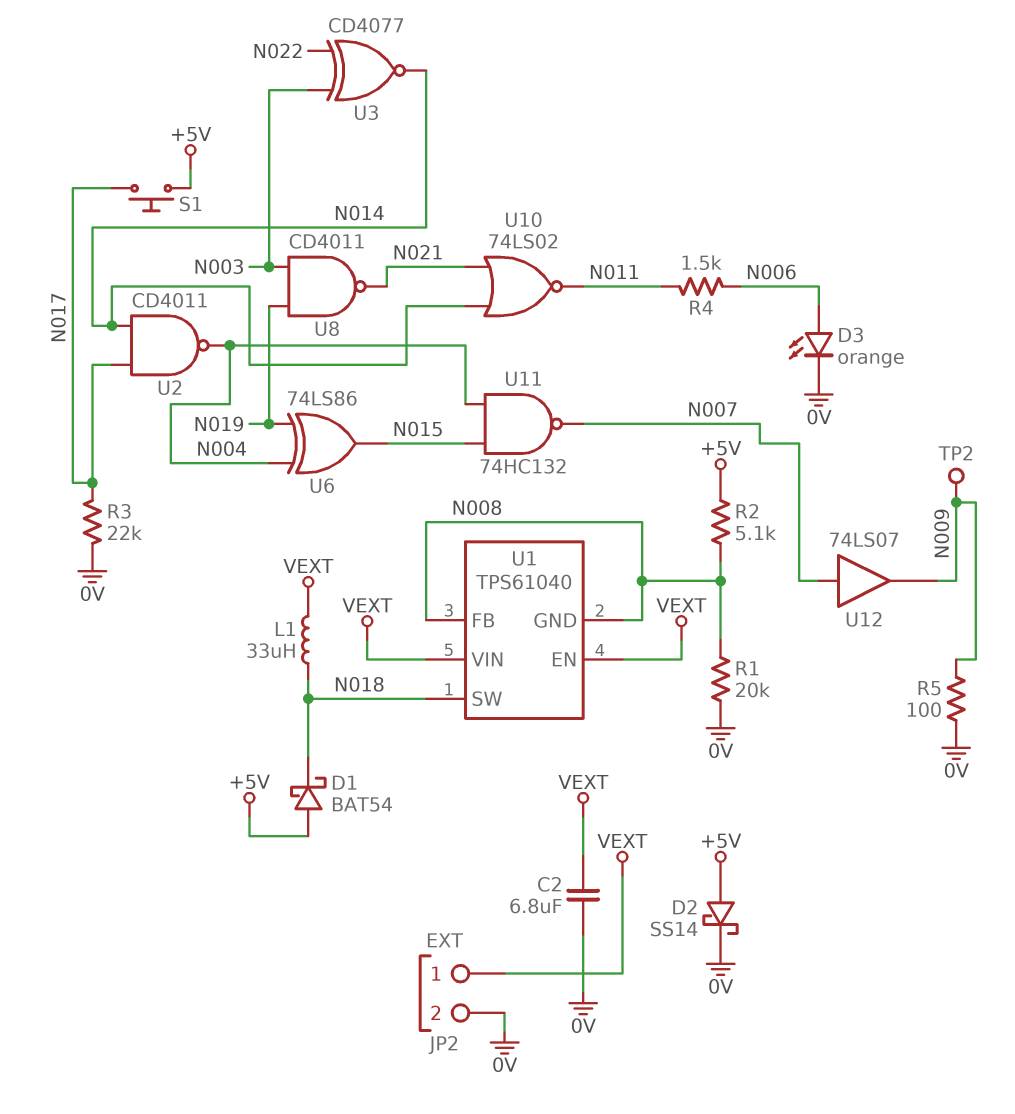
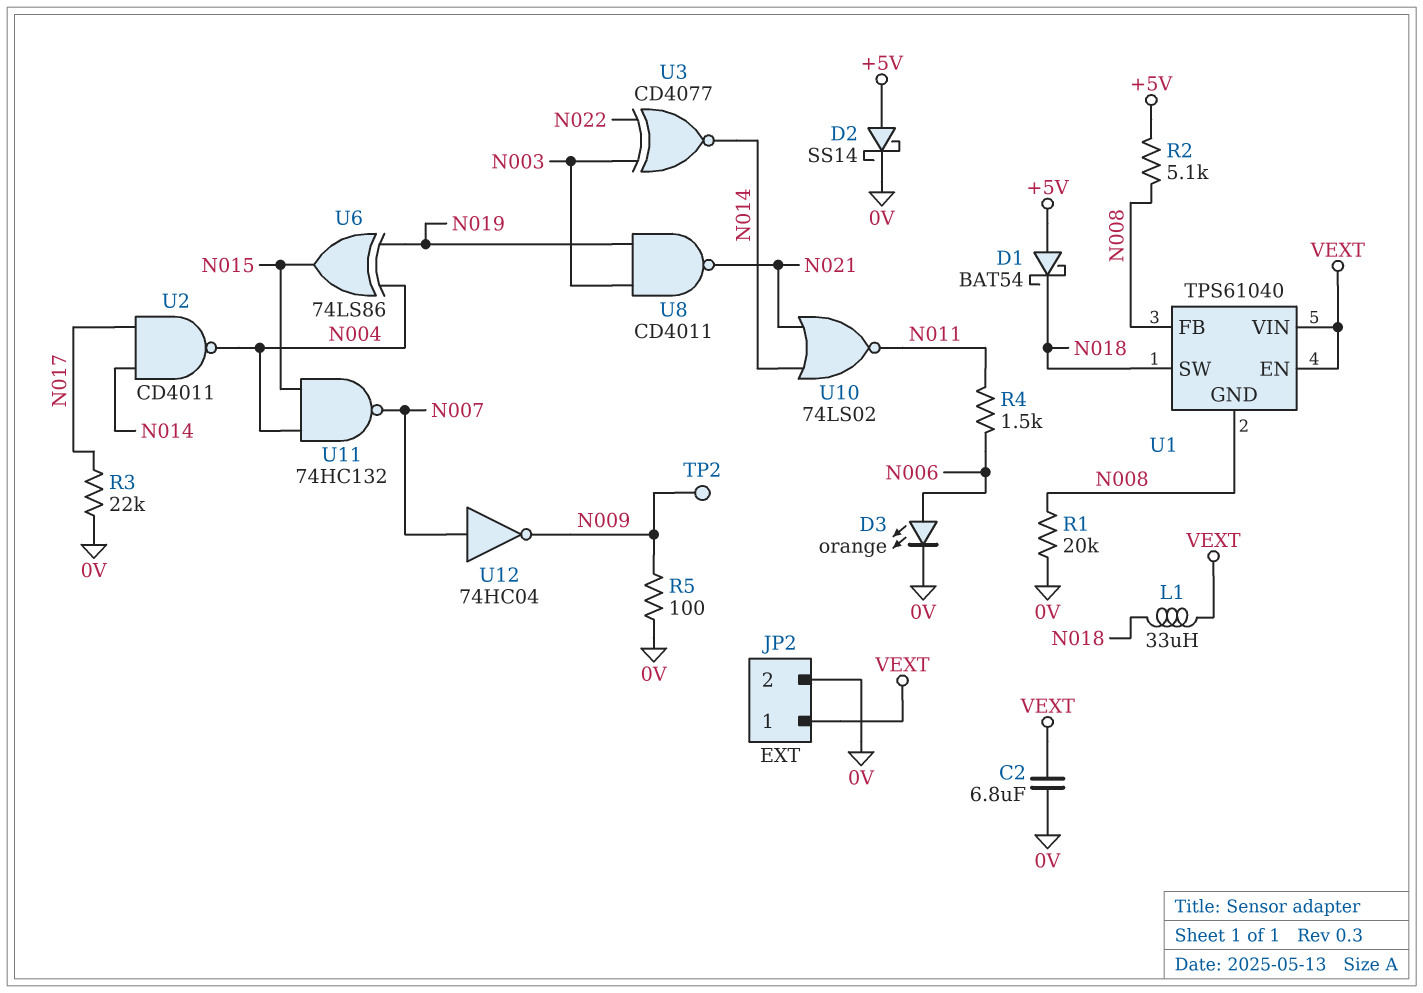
S1: button (+5V, N017) -> none
U12: buffer 74LS07 (in N007, out N009) -> NOT 74HC04 (in N007, out N009)

